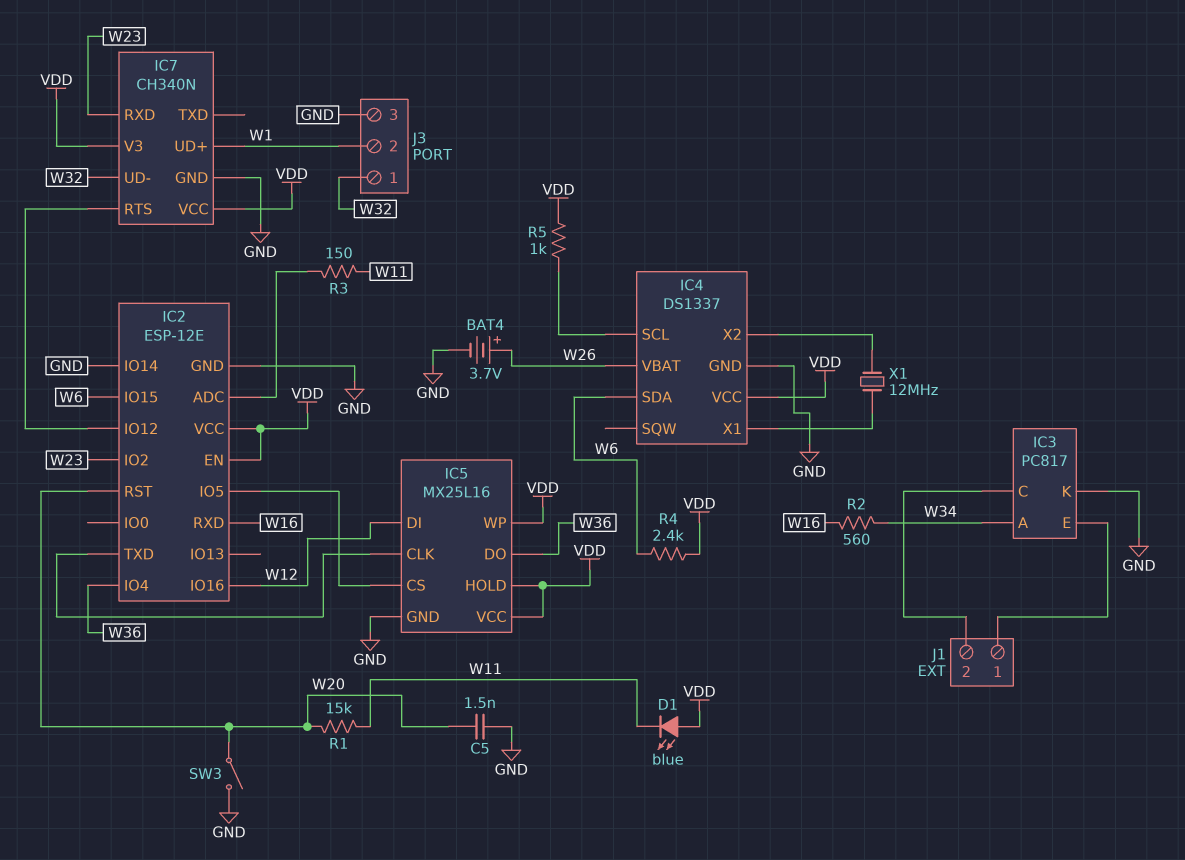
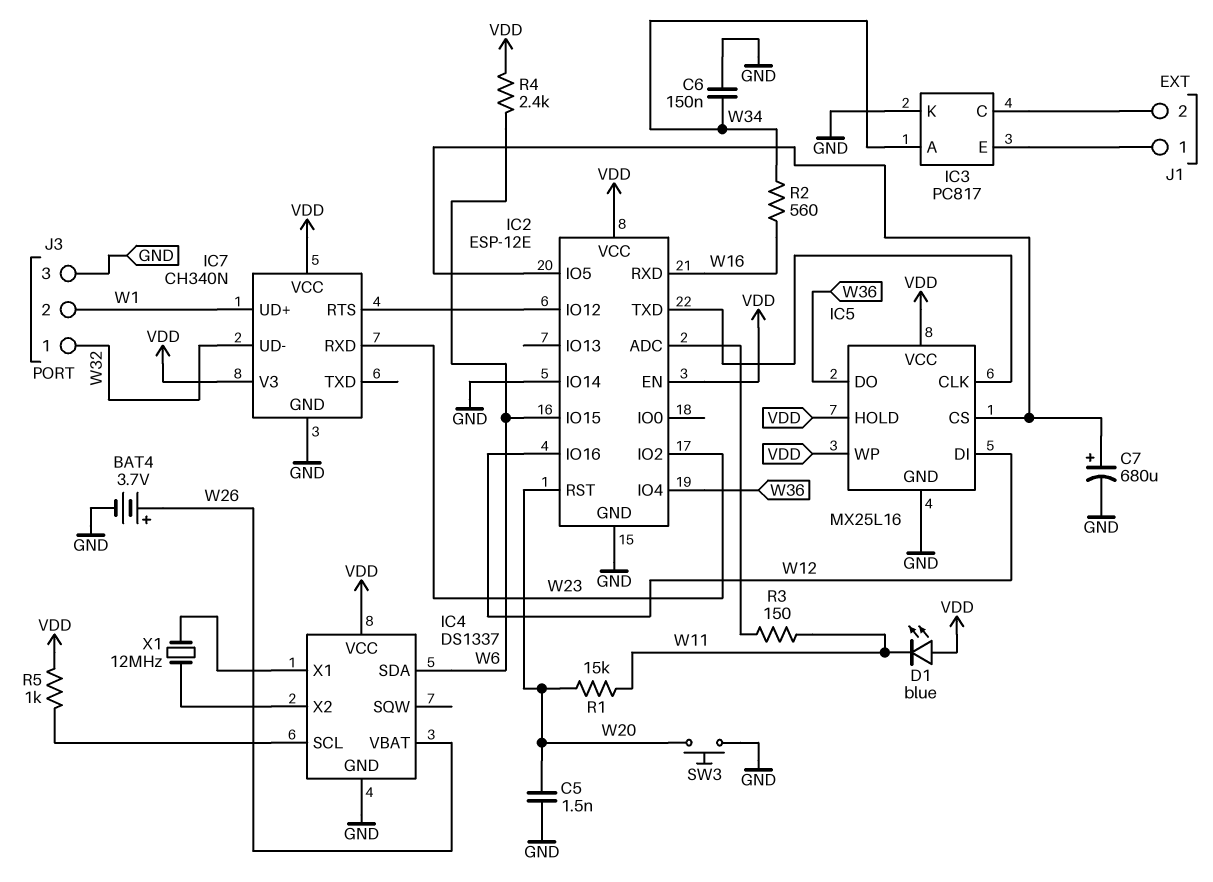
C6: none -> 150nF (GND, W34)
C7: none -> 680uF (plus IC2/IO5, minus GND)
SW3: switch (GND, W20) -> button (GND, W20)

